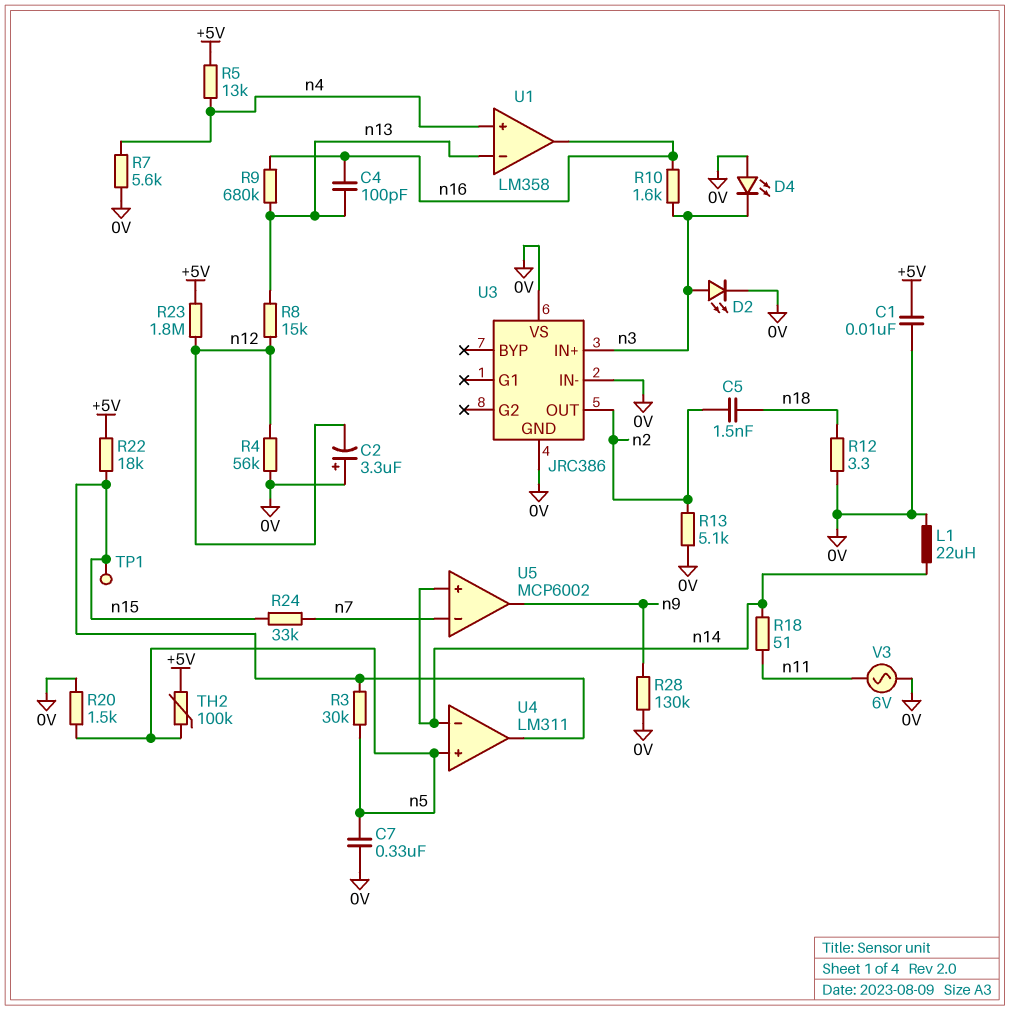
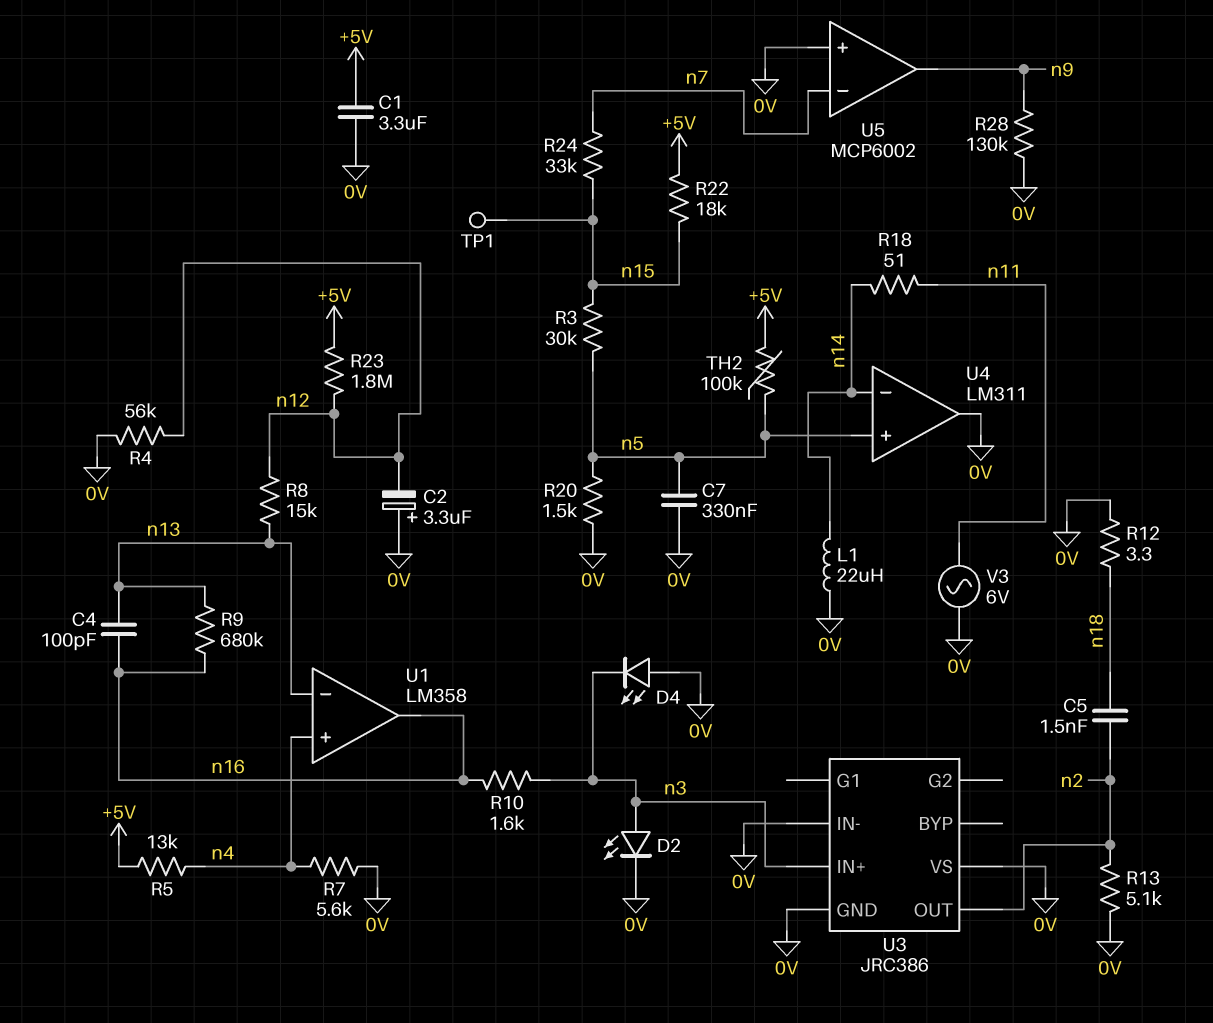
C1: 10nF (+5V, 0V) -> 3.3uF (+5V, 0V)
U4 pin out: n15 -> 0V
U5 pin in+: n14 -> 0V

